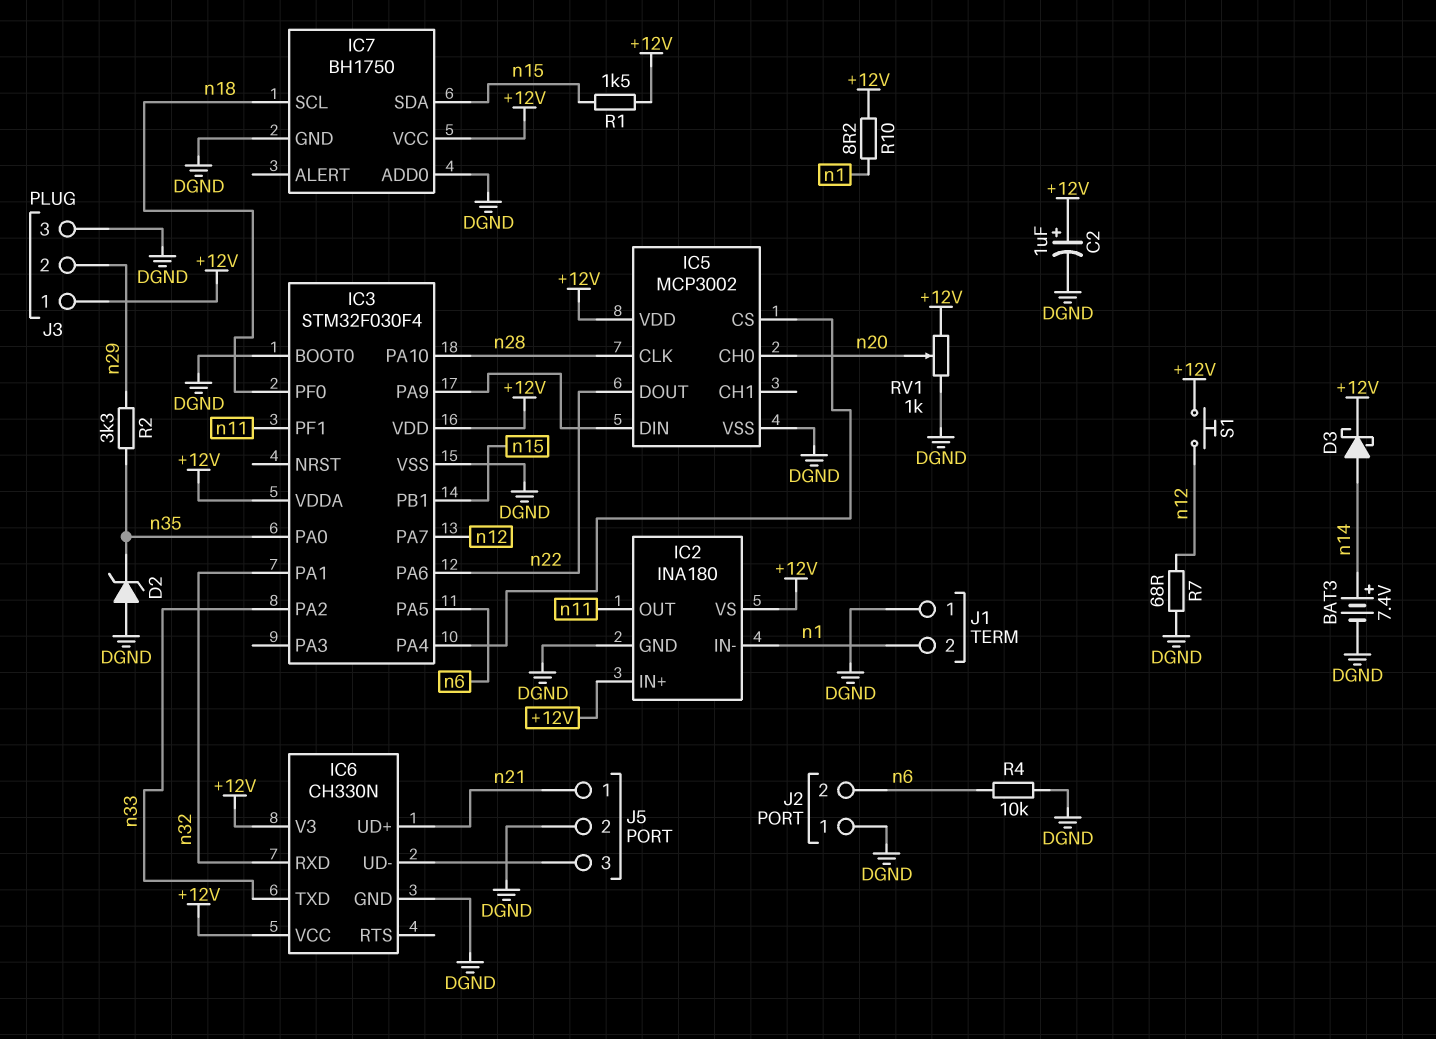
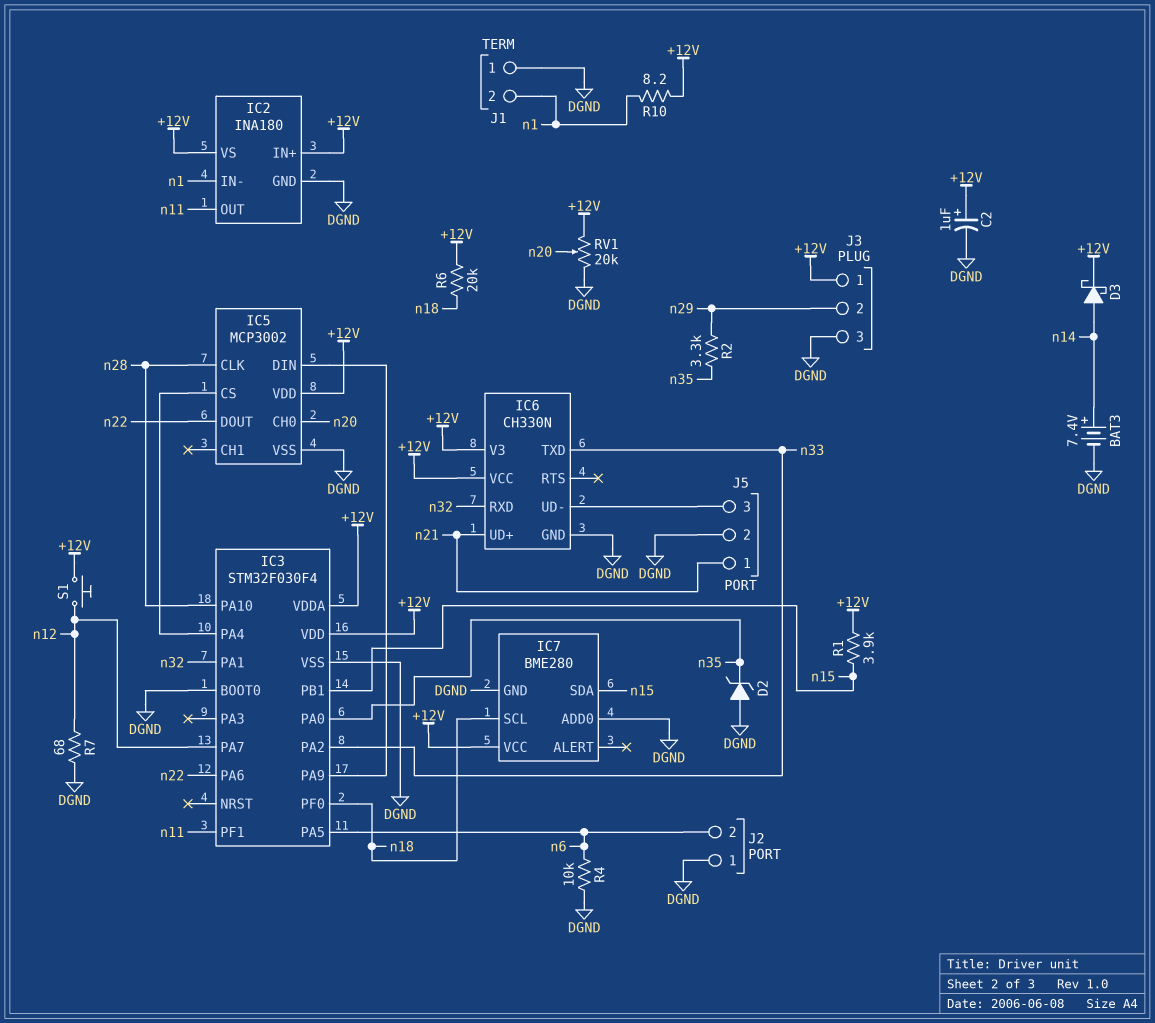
IC7: BH1750 -> BME280
R1: 1.5k (+12V, n15) -> 3.9k (+12V, n15)
R6: none -> 20k (+12V, n18)
RV1: 1k (+12V, DGND, wiper n20) -> 20k (+12V, DGND, wiper n20)

